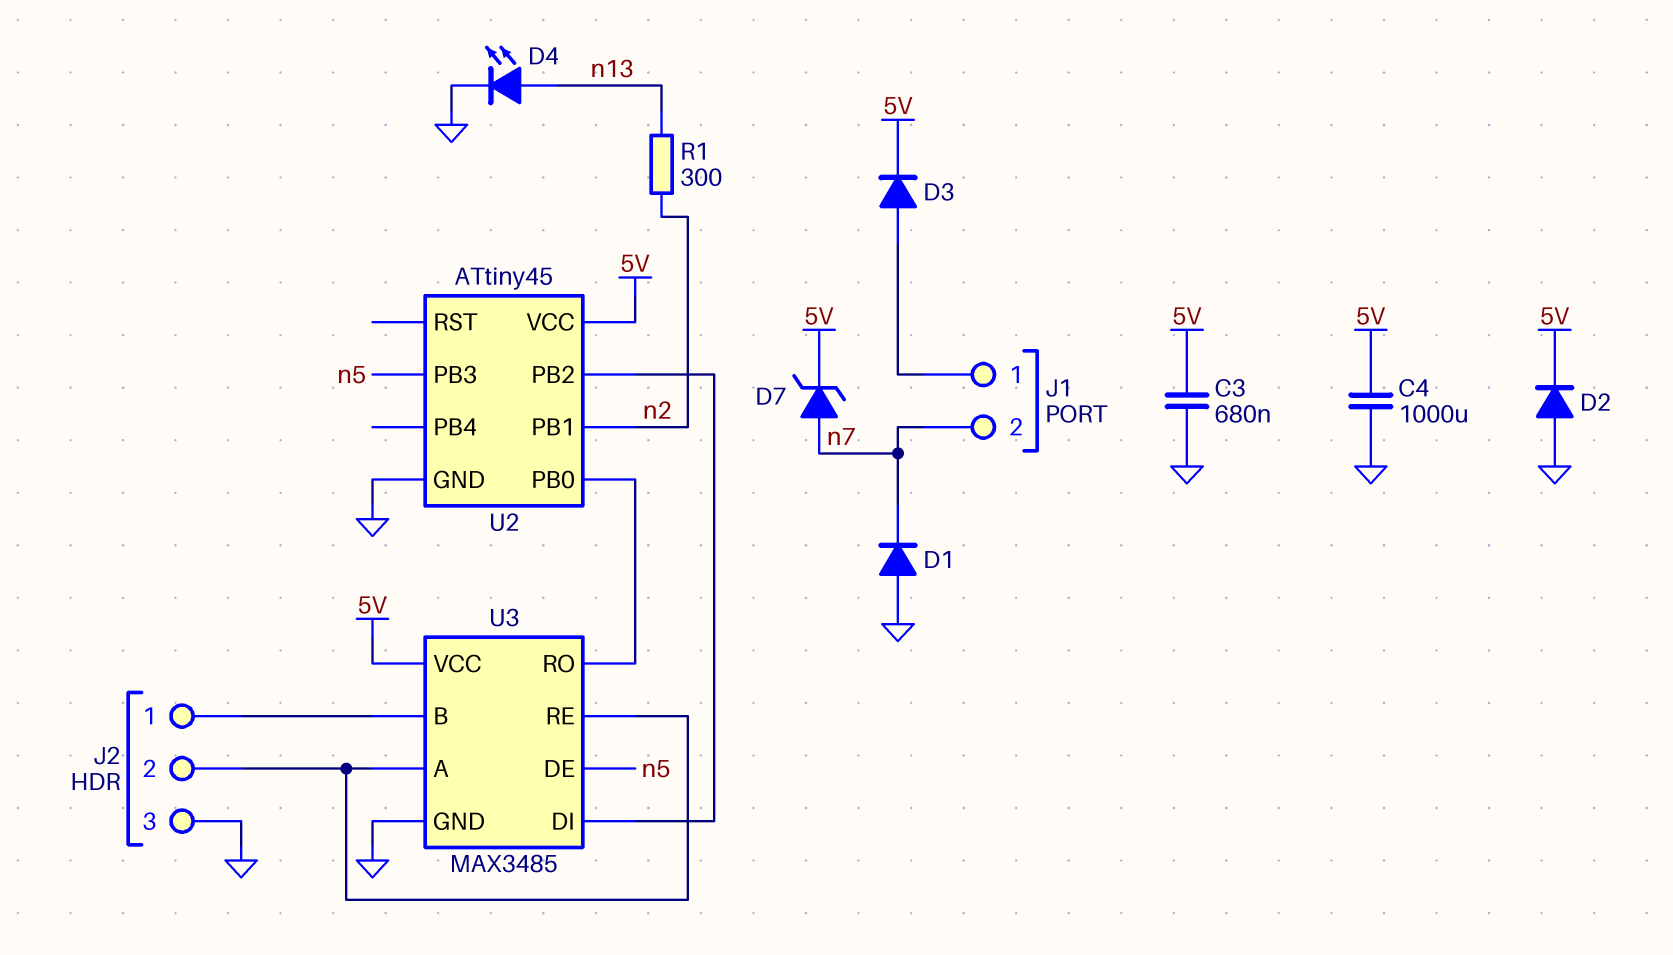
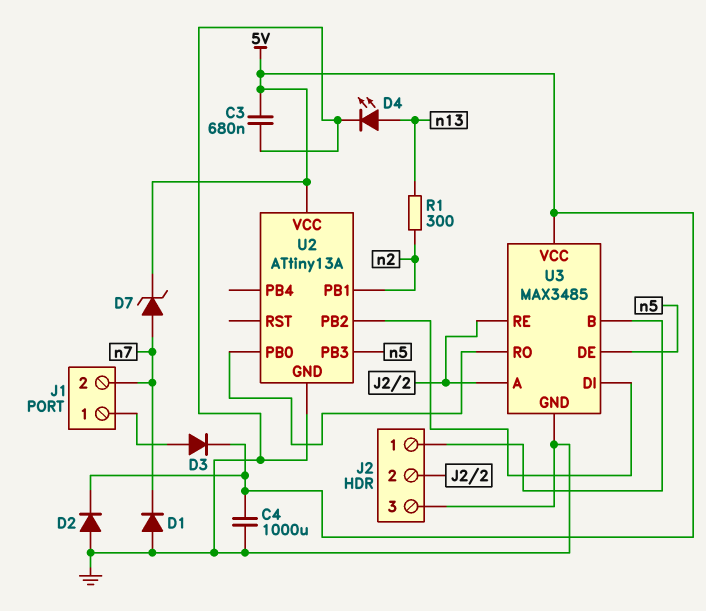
U2: ATtiny45 -> ATtiny13A

